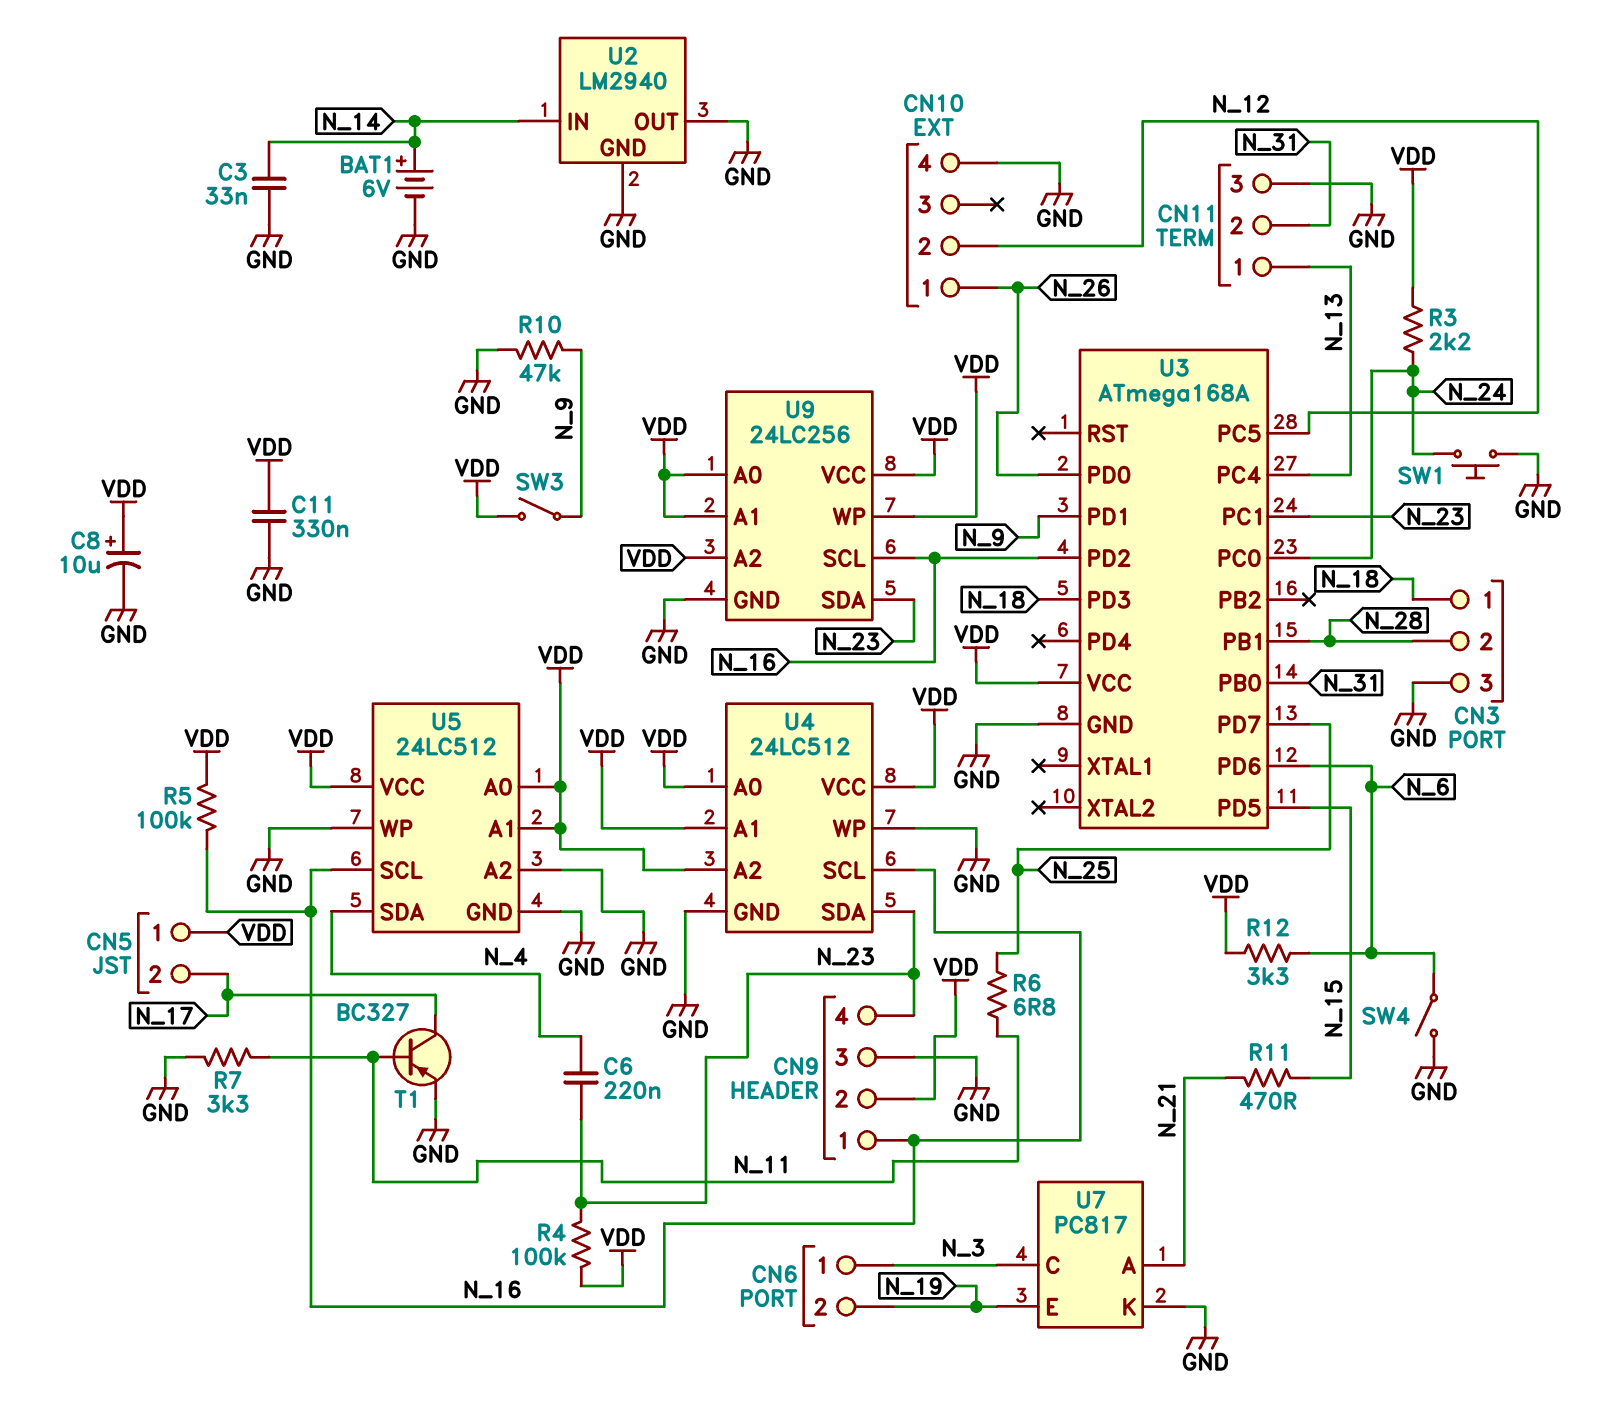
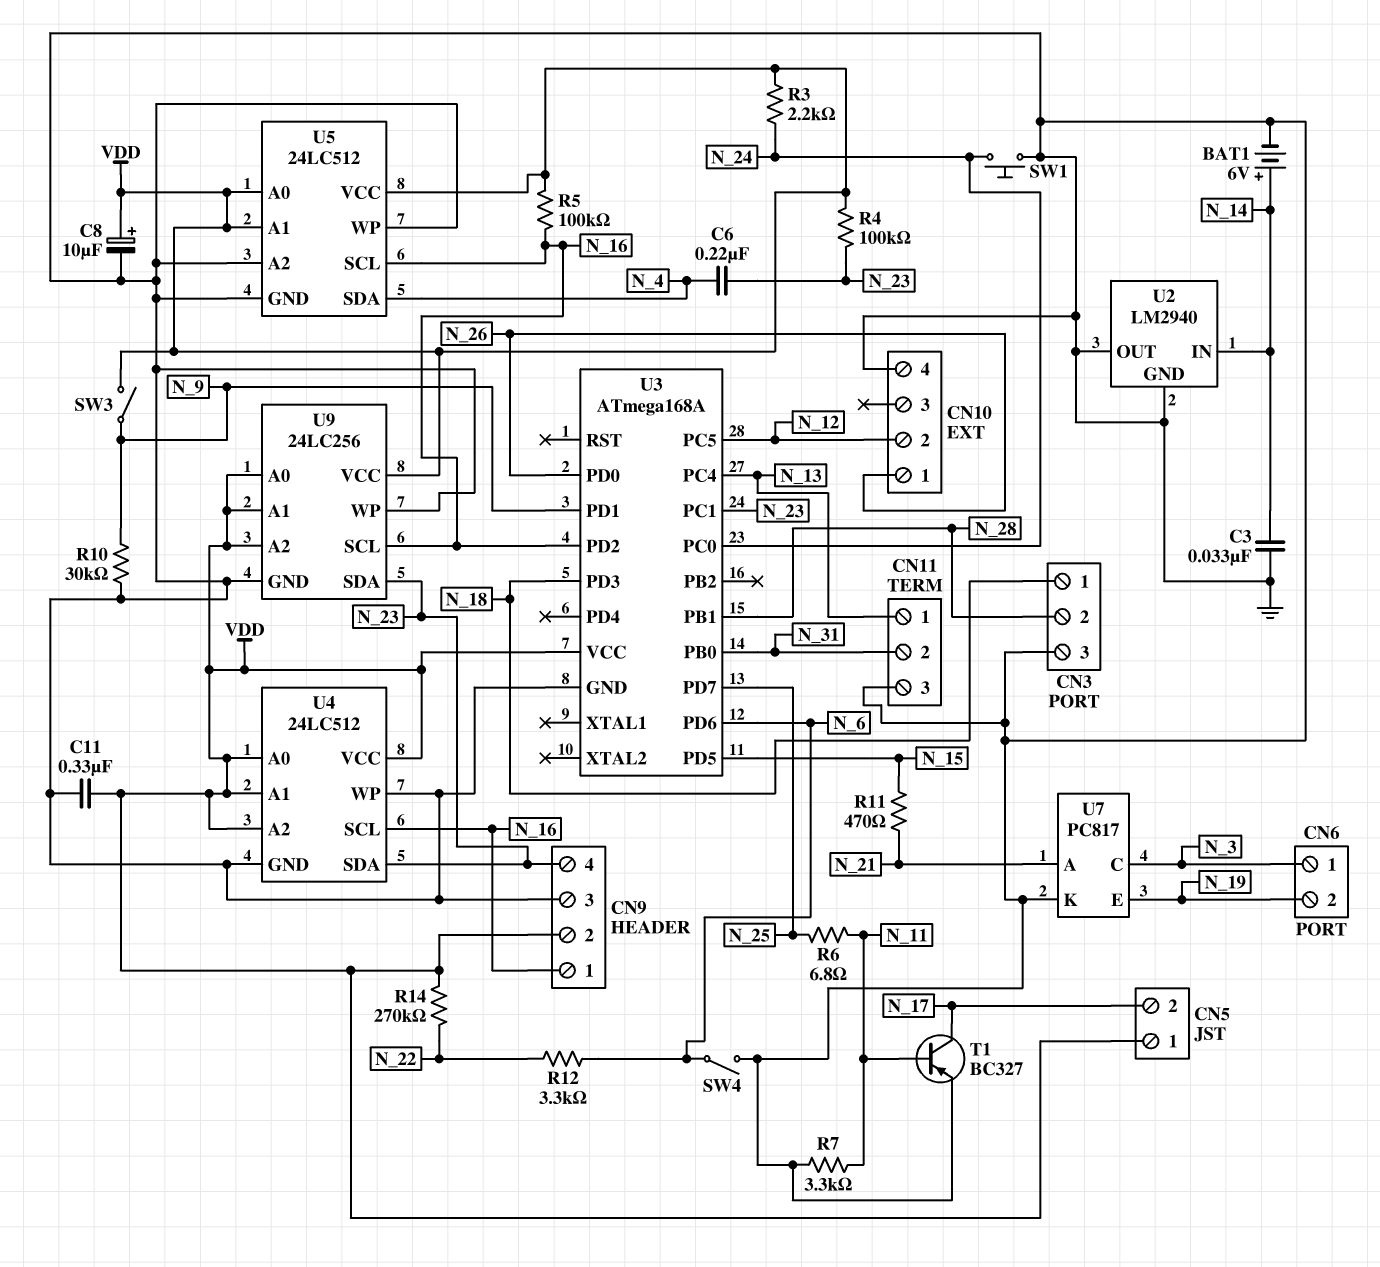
R10: 47k (GND, N_9) -> 30k (GND, N_9)
R12: 3.3k (N_6, VDD) -> 3.3k (N_6, N_22)
R14: none -> 270k (N_22, VDD)
U9 pin WP: VDD -> GND

